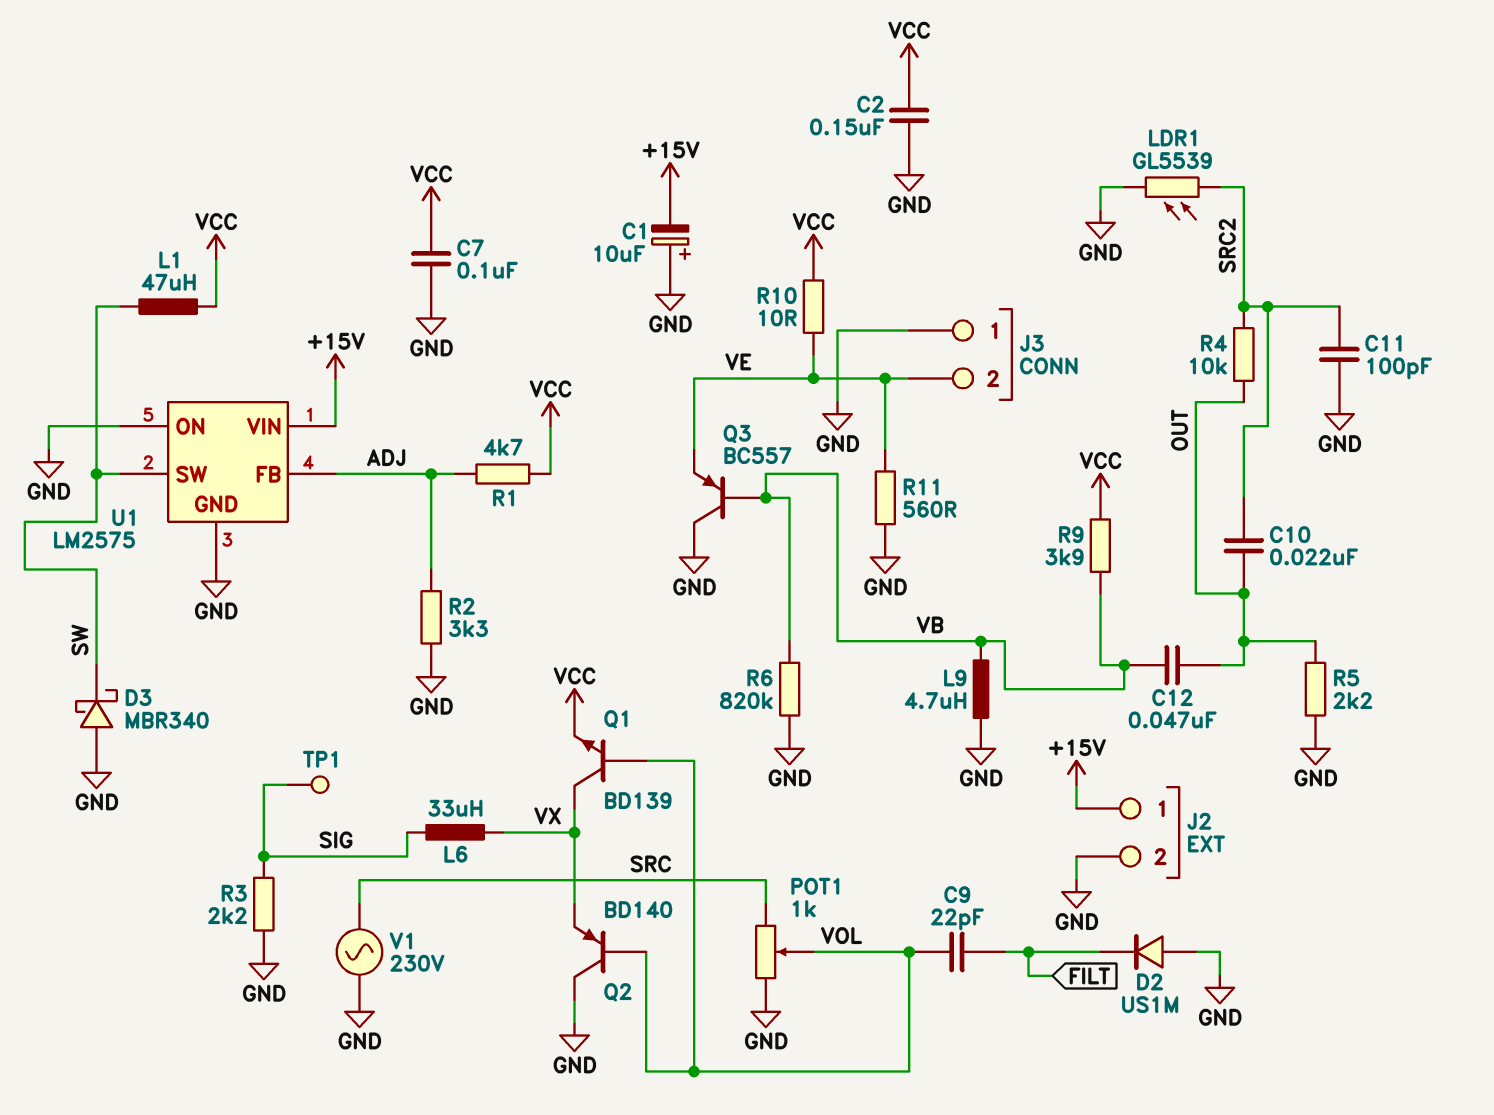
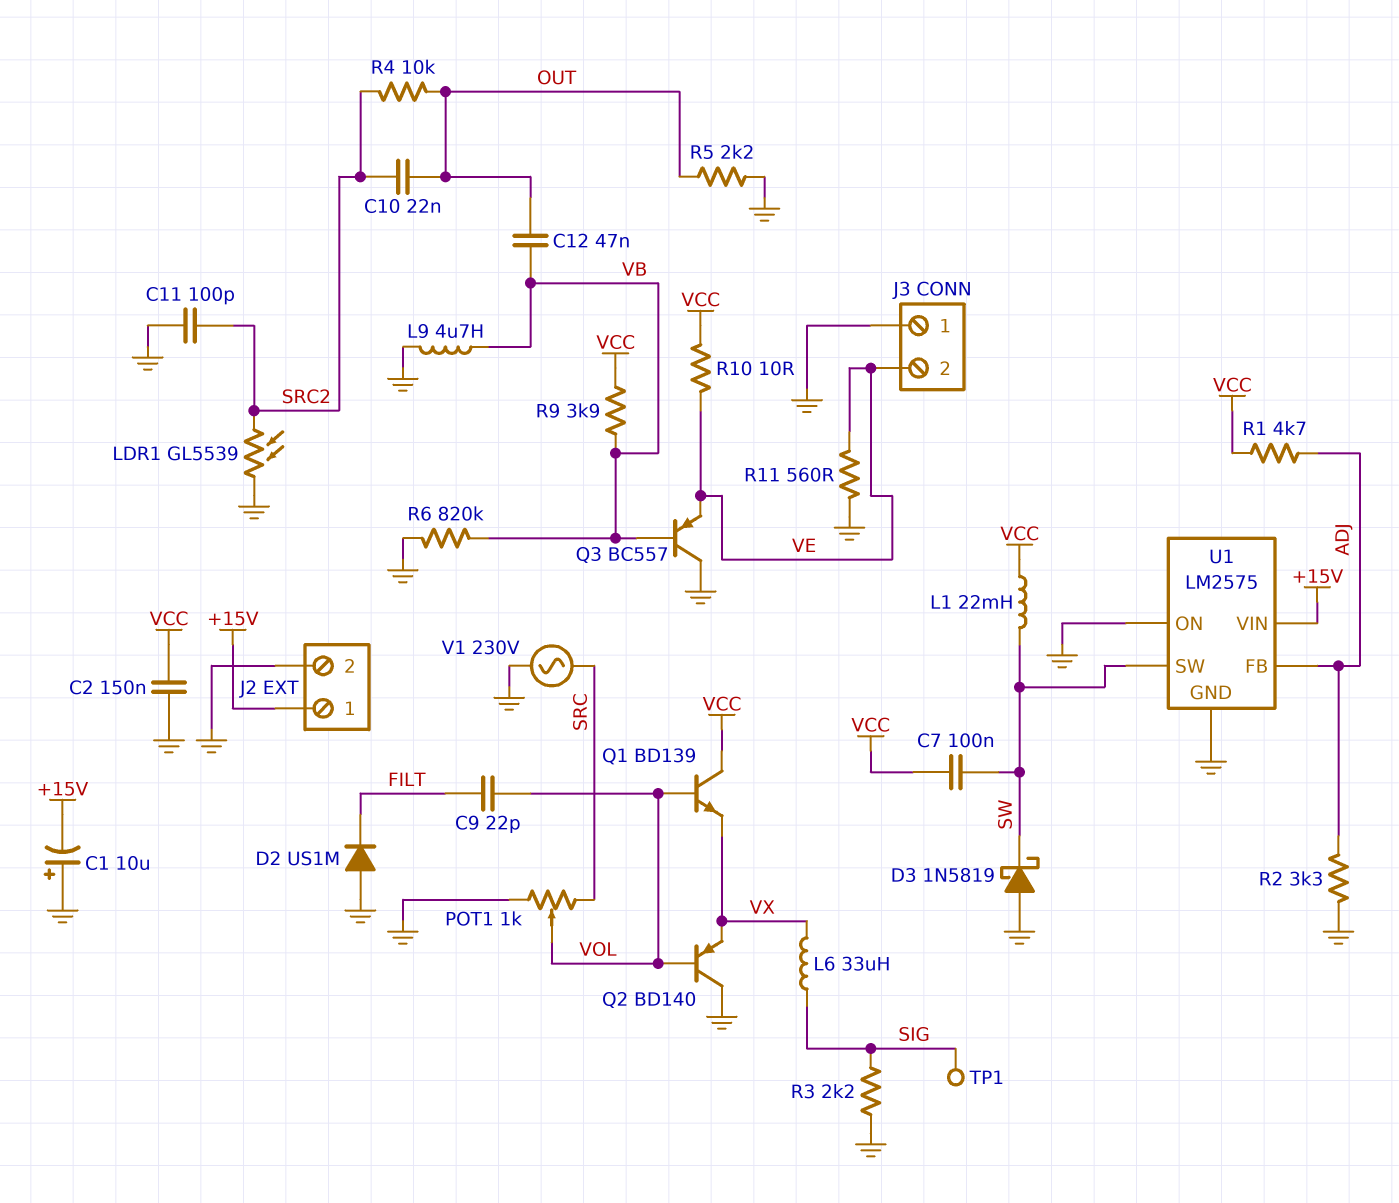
C7: 100nF (GND, VCC) -> 100nF (SW, VCC)
D3: schottky MBR340 (A GND, K SW) -> schottky 1N5819 (A GND, K SW)
L1: 47uH (SW, VCC) -> 22mH (SW, VCC)
Q1: NPN BD139 (B VOL, C VX, E VCC) -> NPN BD139 (B VOL, C VCC, E VX)

